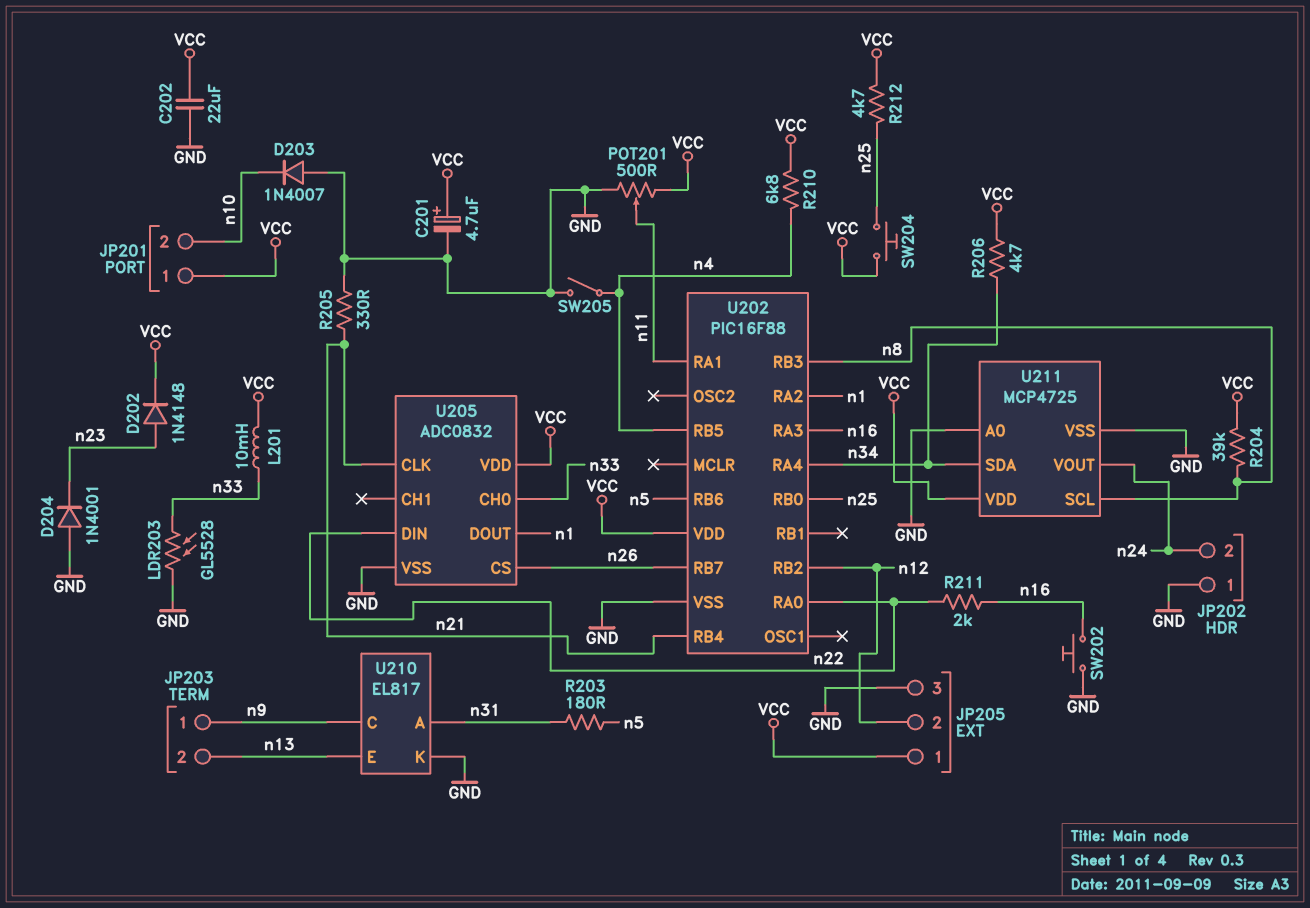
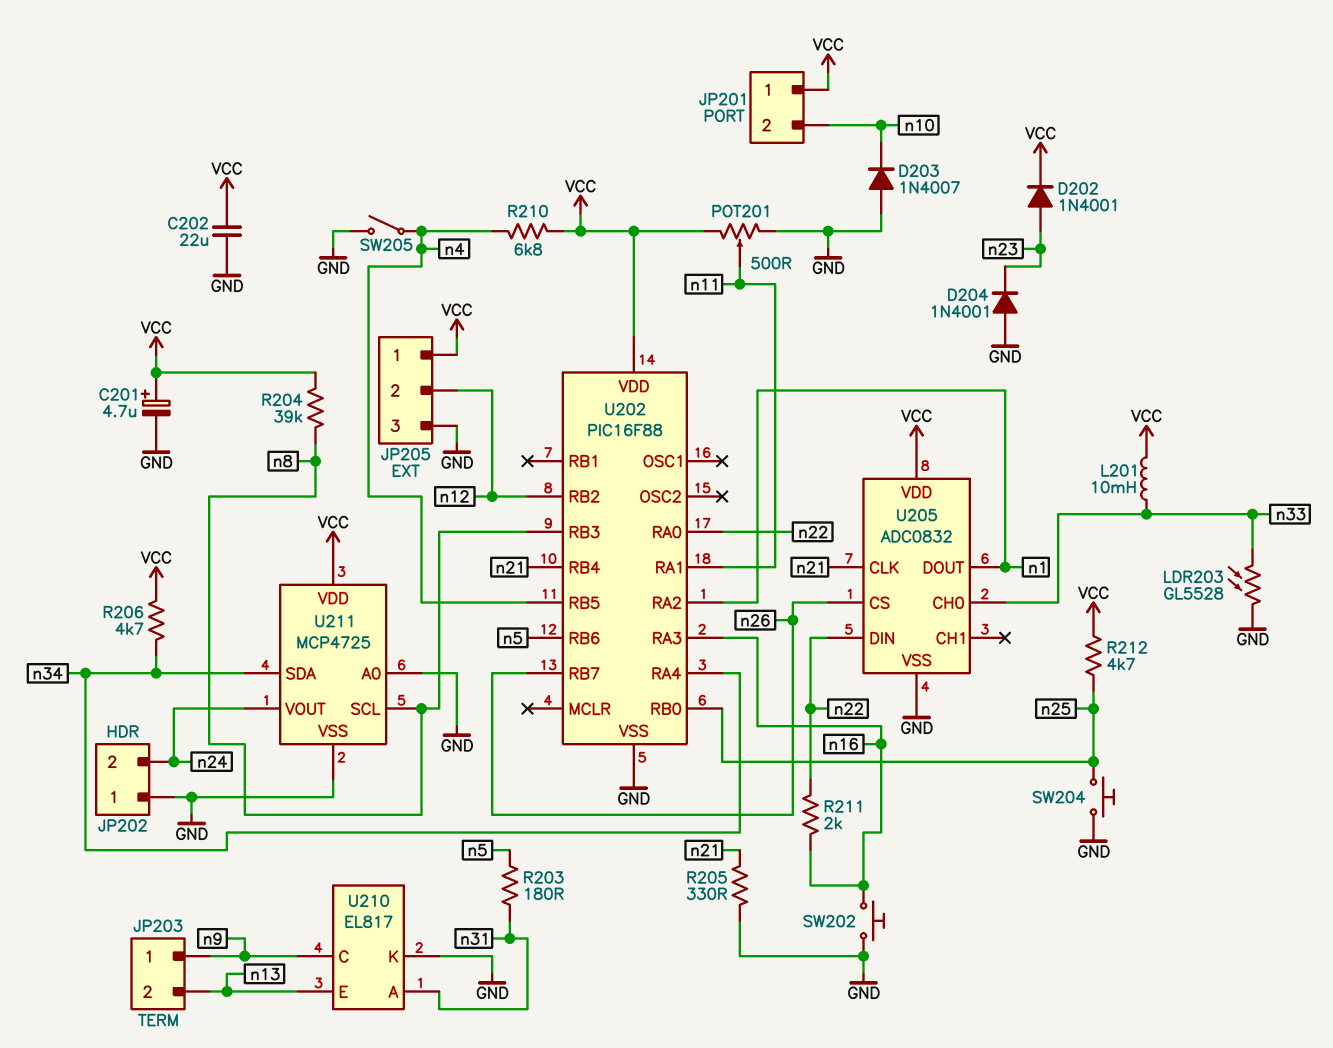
D202: diode 1N4148 (A n23, K VCC) -> diode 1N4001 (A n23, K VCC)
SW204: button (VCC, n25) -> button (GND, n25)

